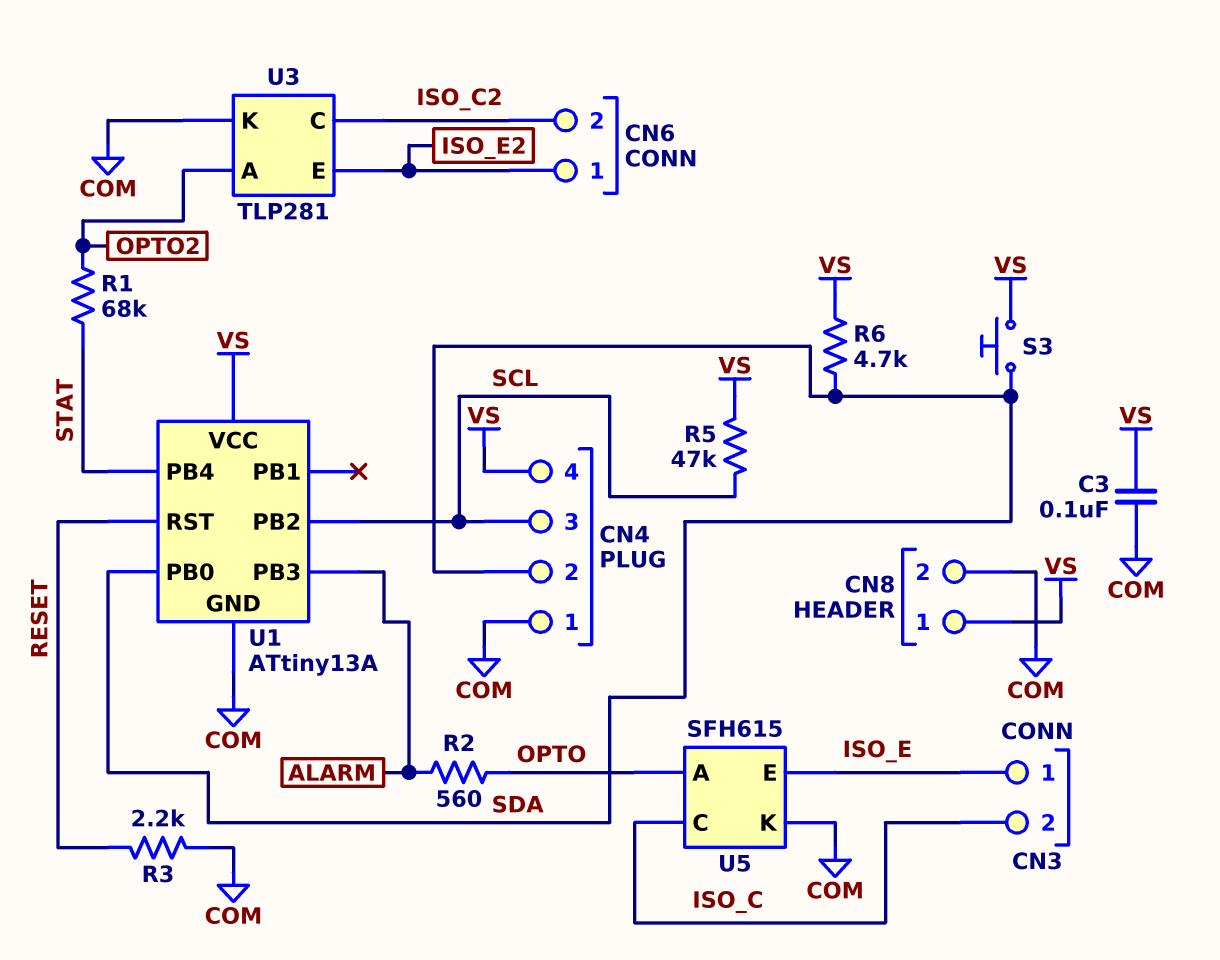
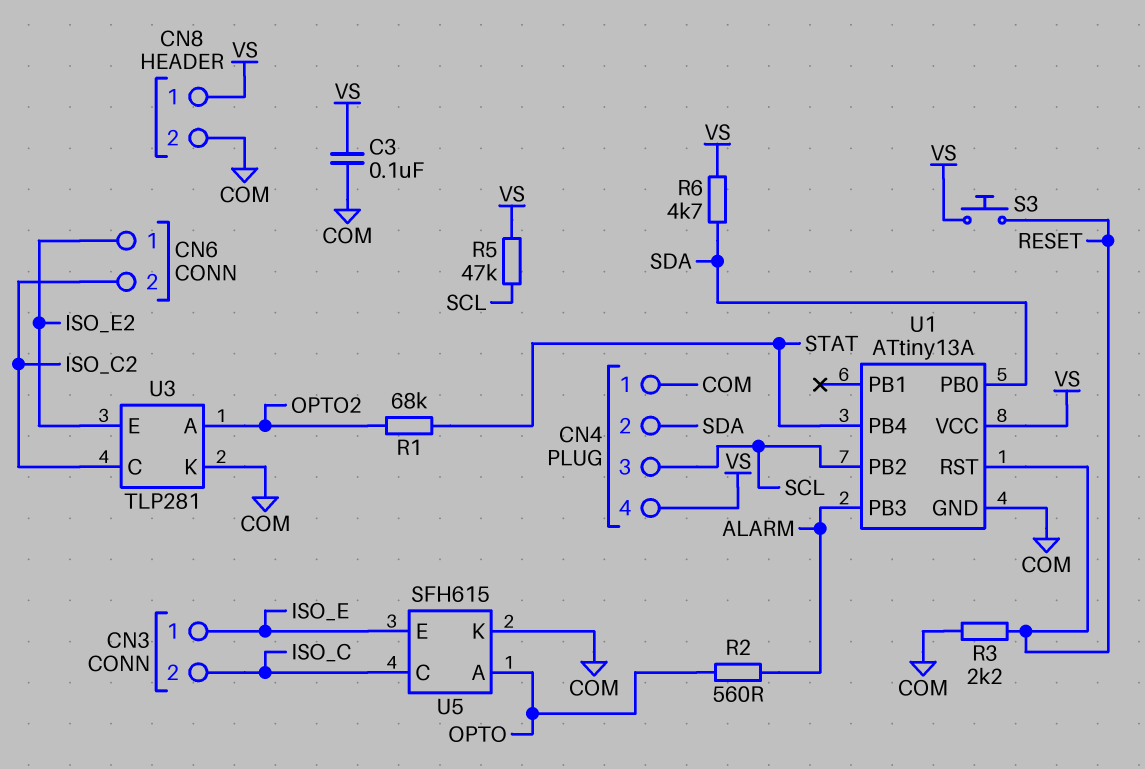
S3: button (SDA, VS) -> button (RESET, VS)

